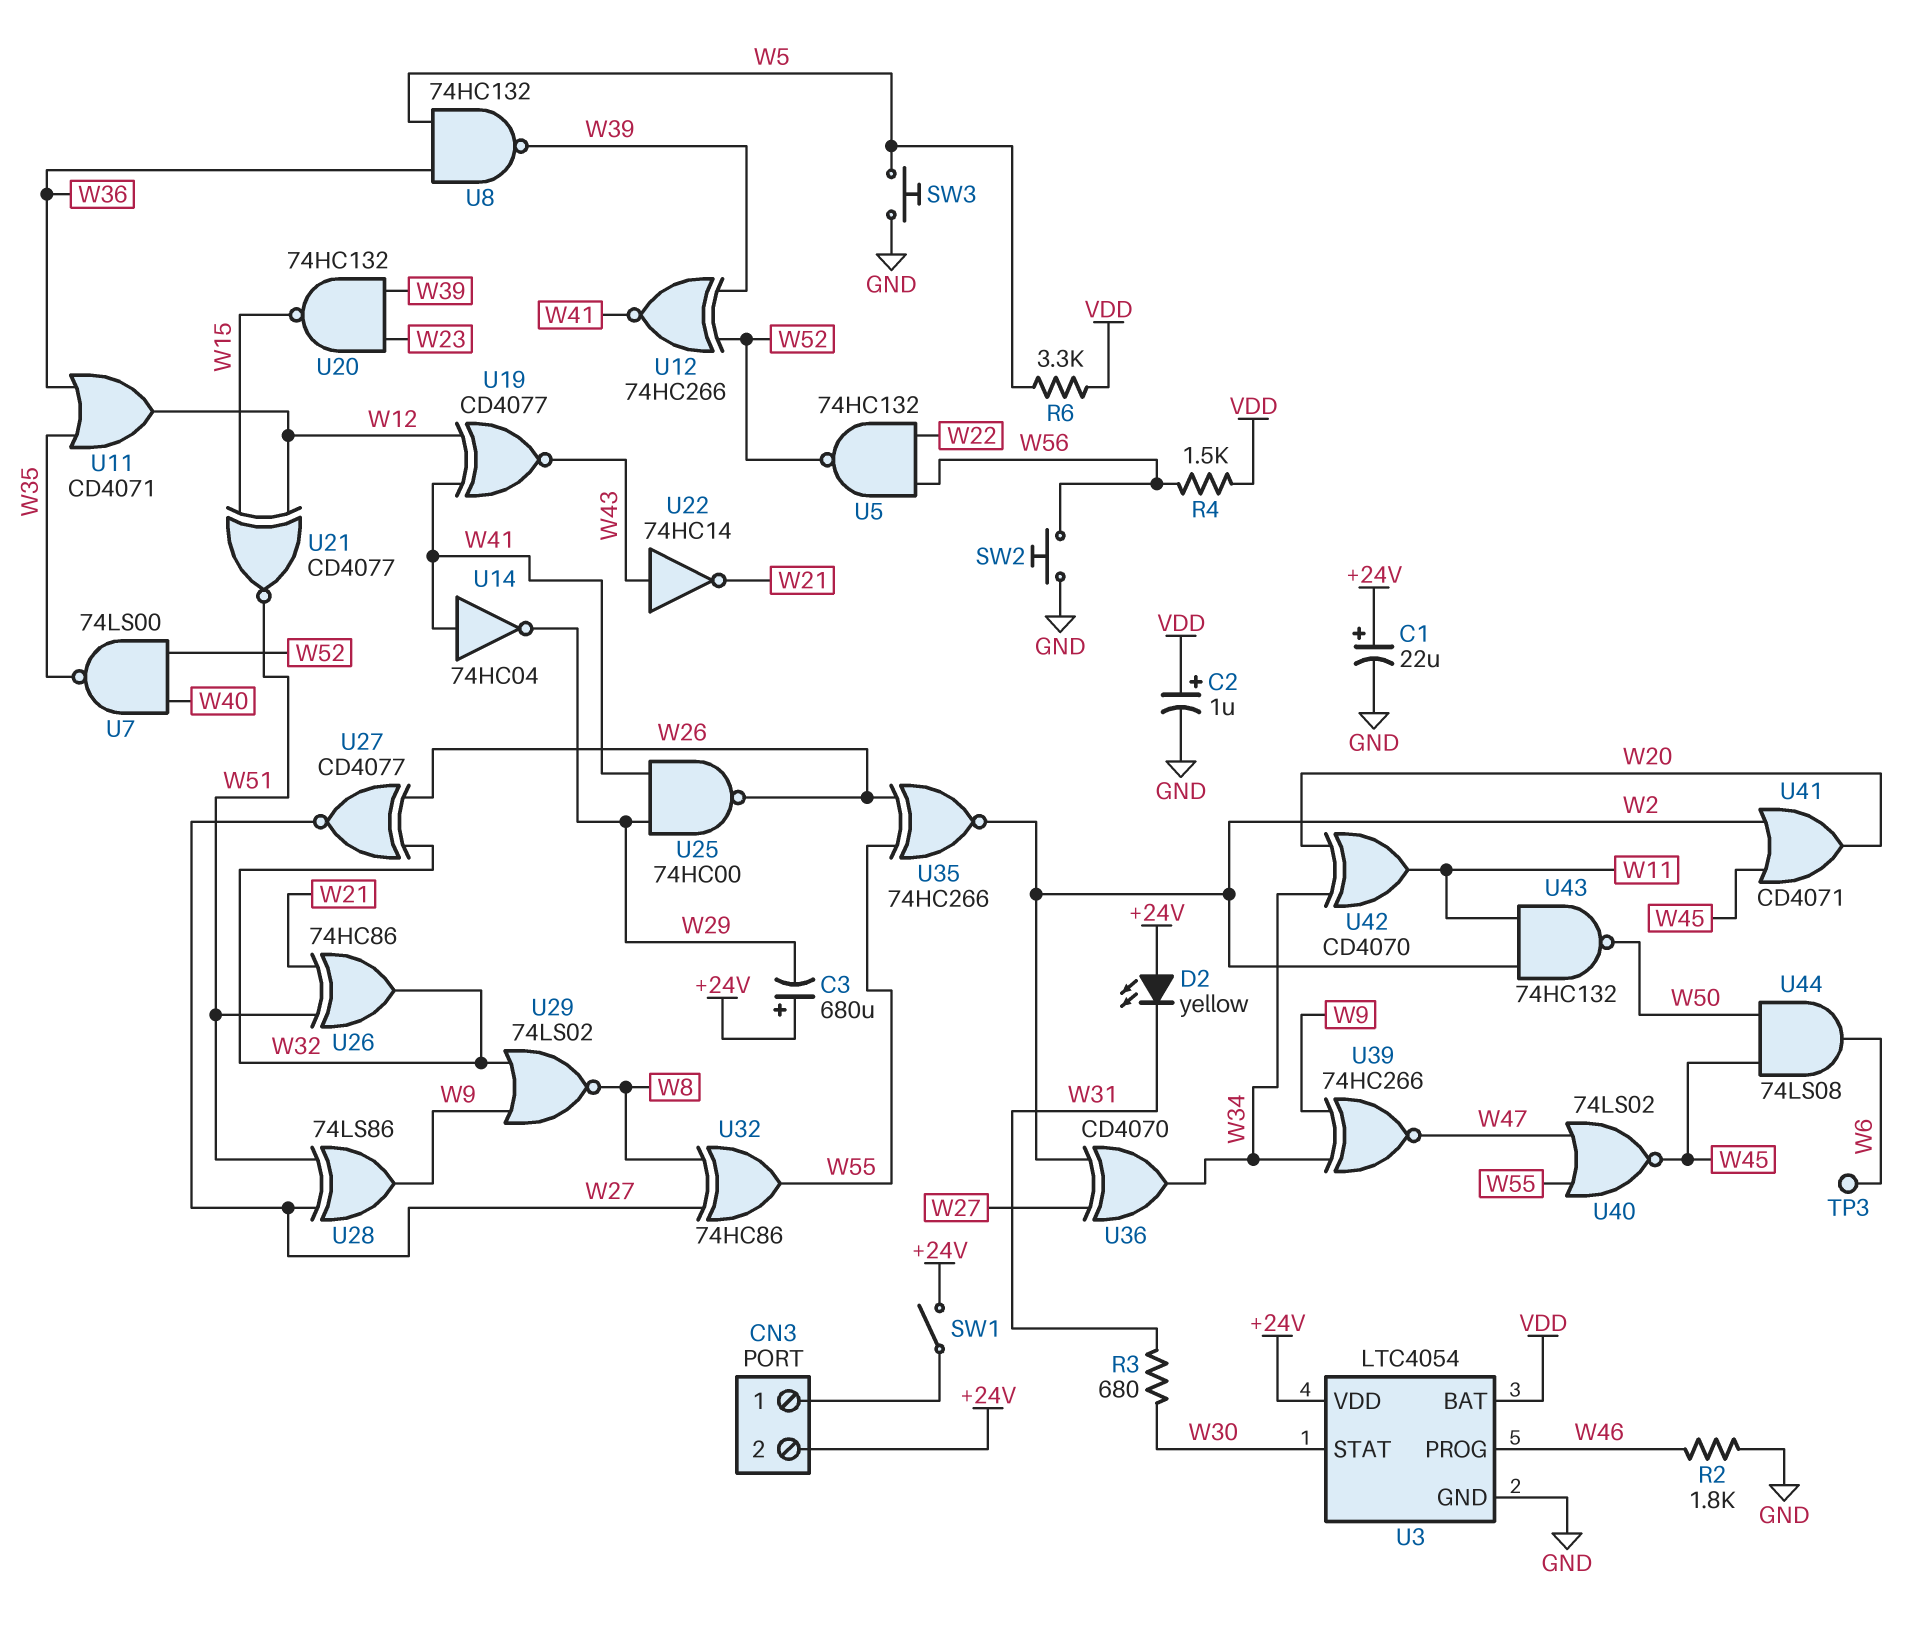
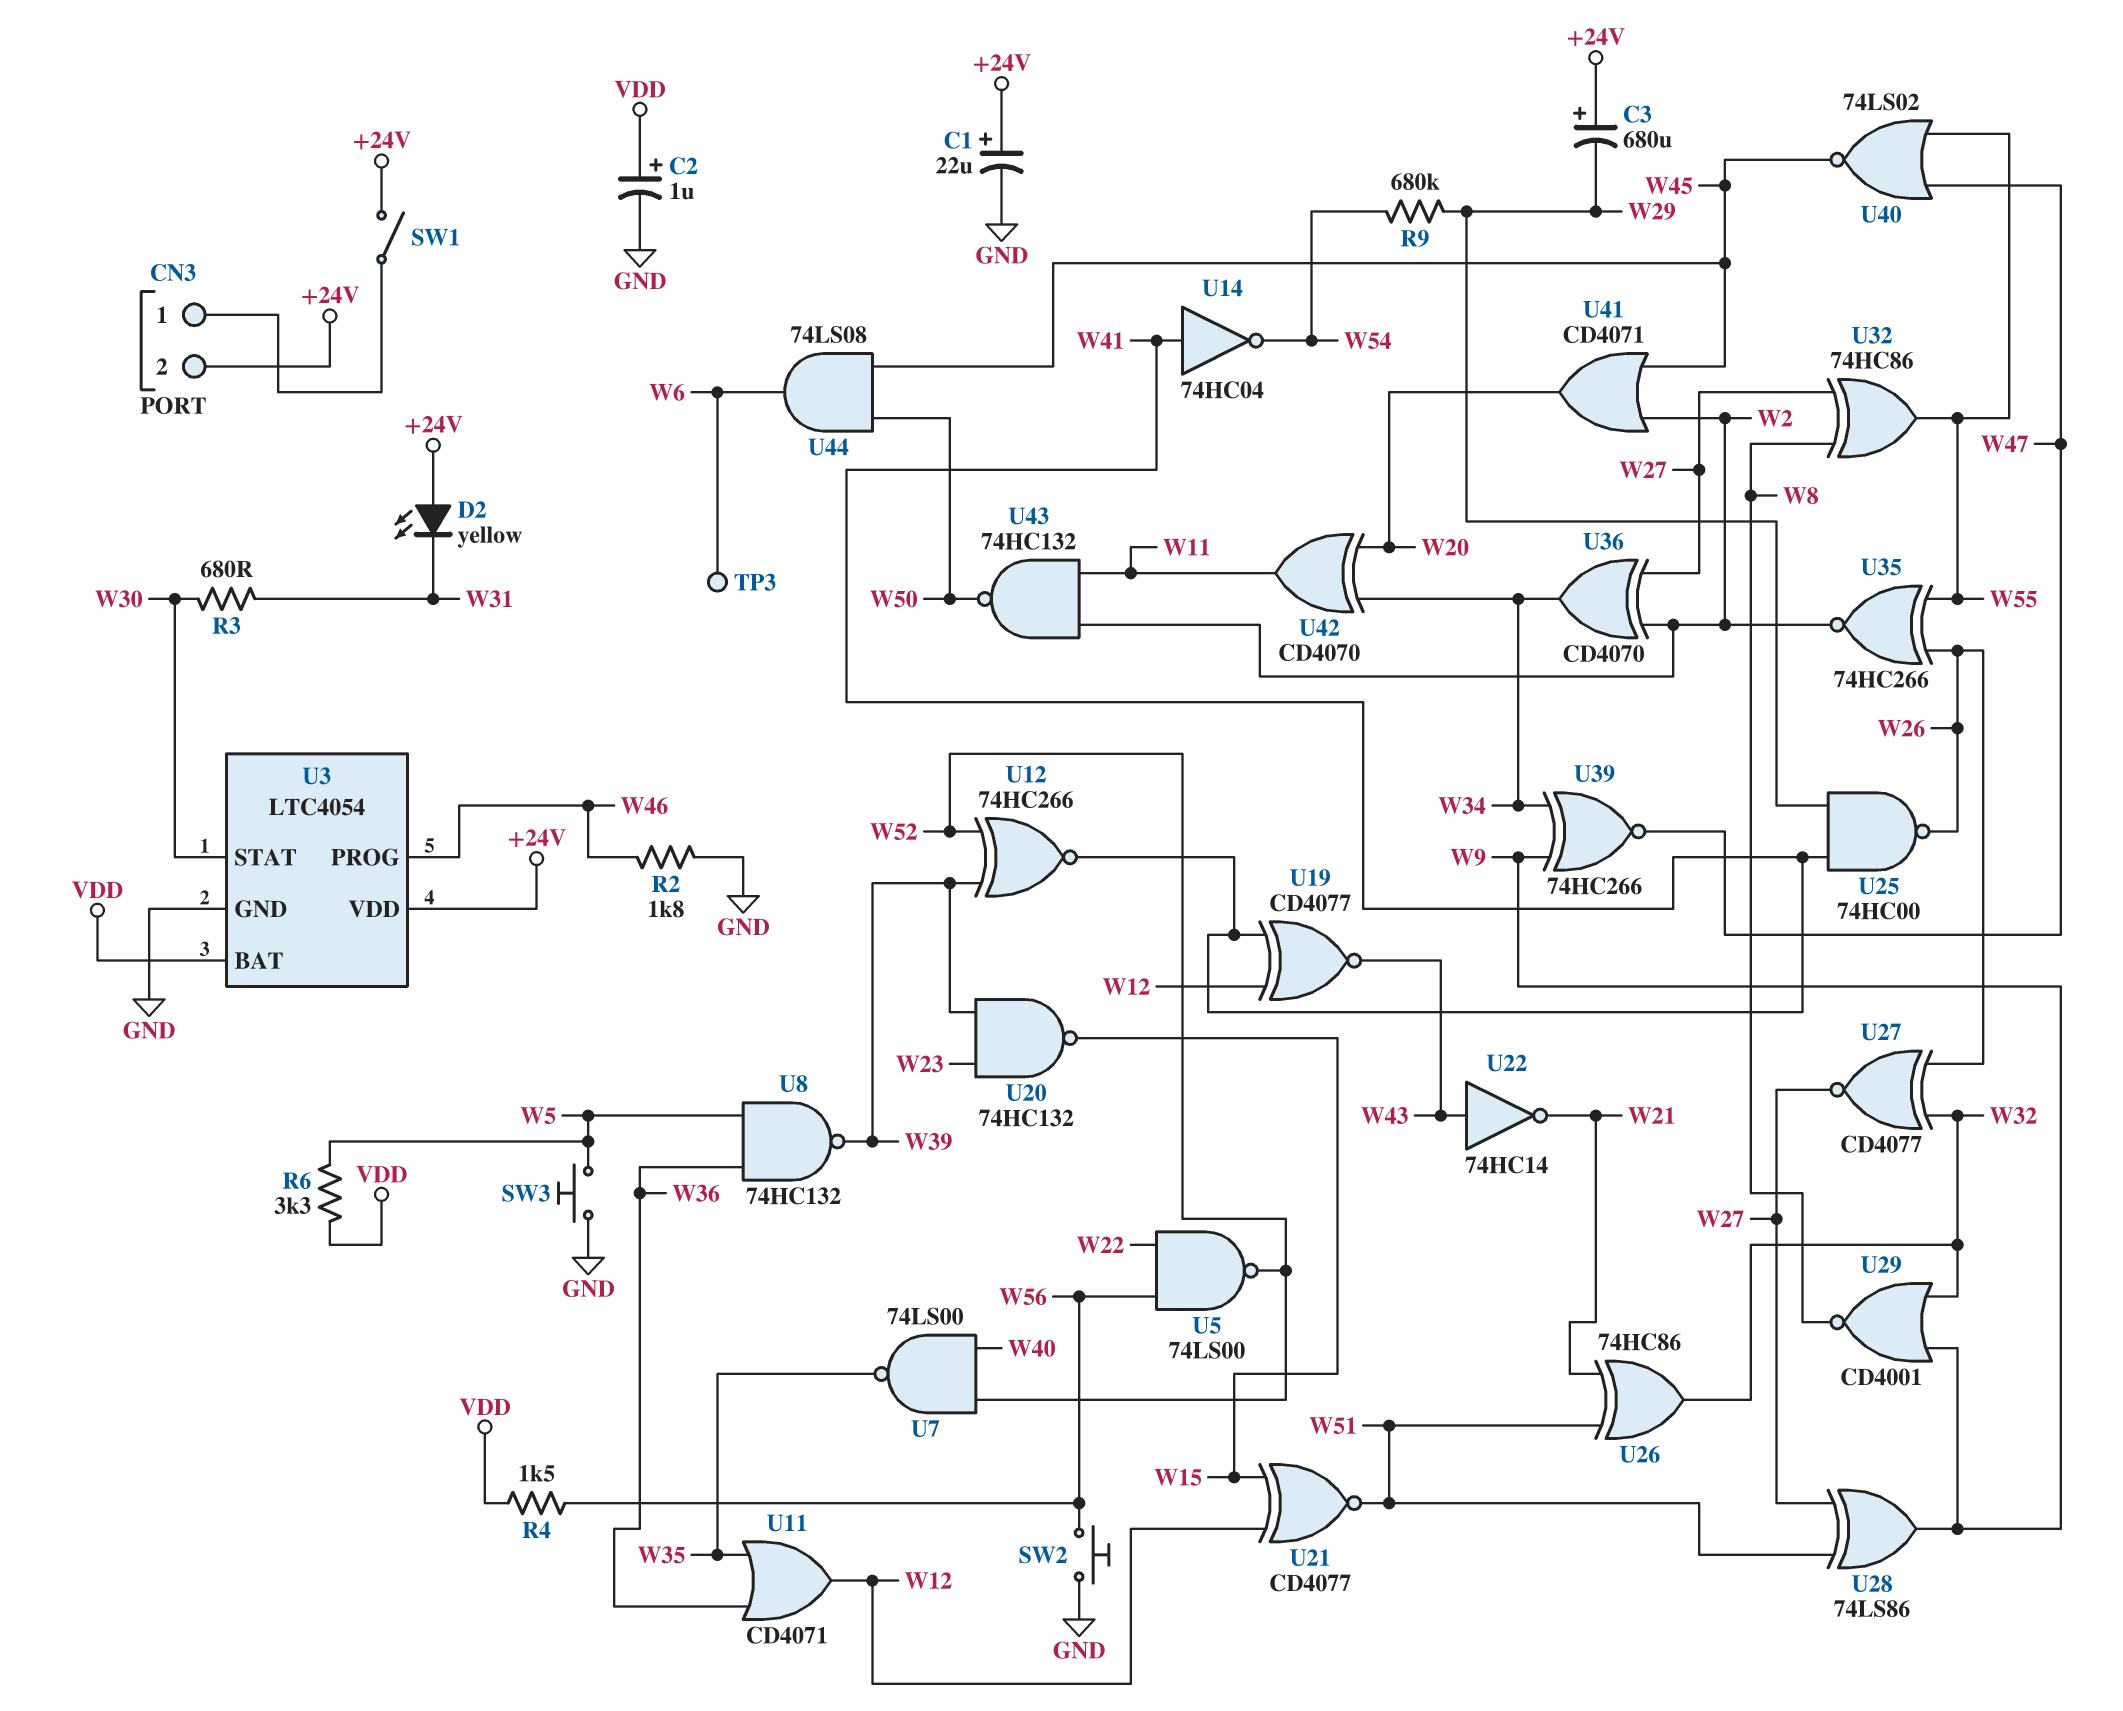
R9: none -> 680k (W29, W54)
U5: NAND 74HC132 (in W22, in W56, out W52) -> NAND 74LS00 (in W22, in W56, out W52)
U14: NOT 74HC04 (in W41, out W29) -> NOT 74HC04 (in W41, out W54)
U29: NOR 74LS02 (in W9, in W32, out W8) -> NOR CD4001 (in W9, in W32, out W8)

